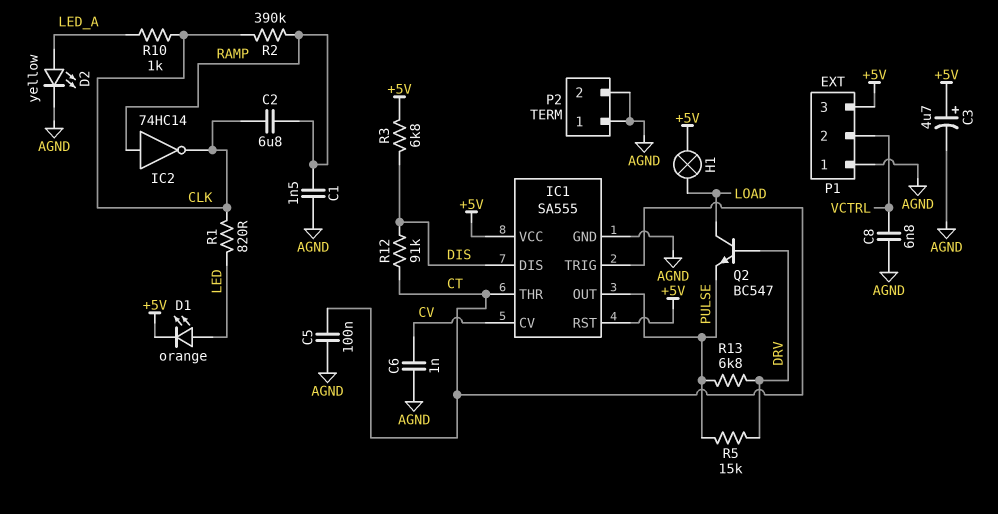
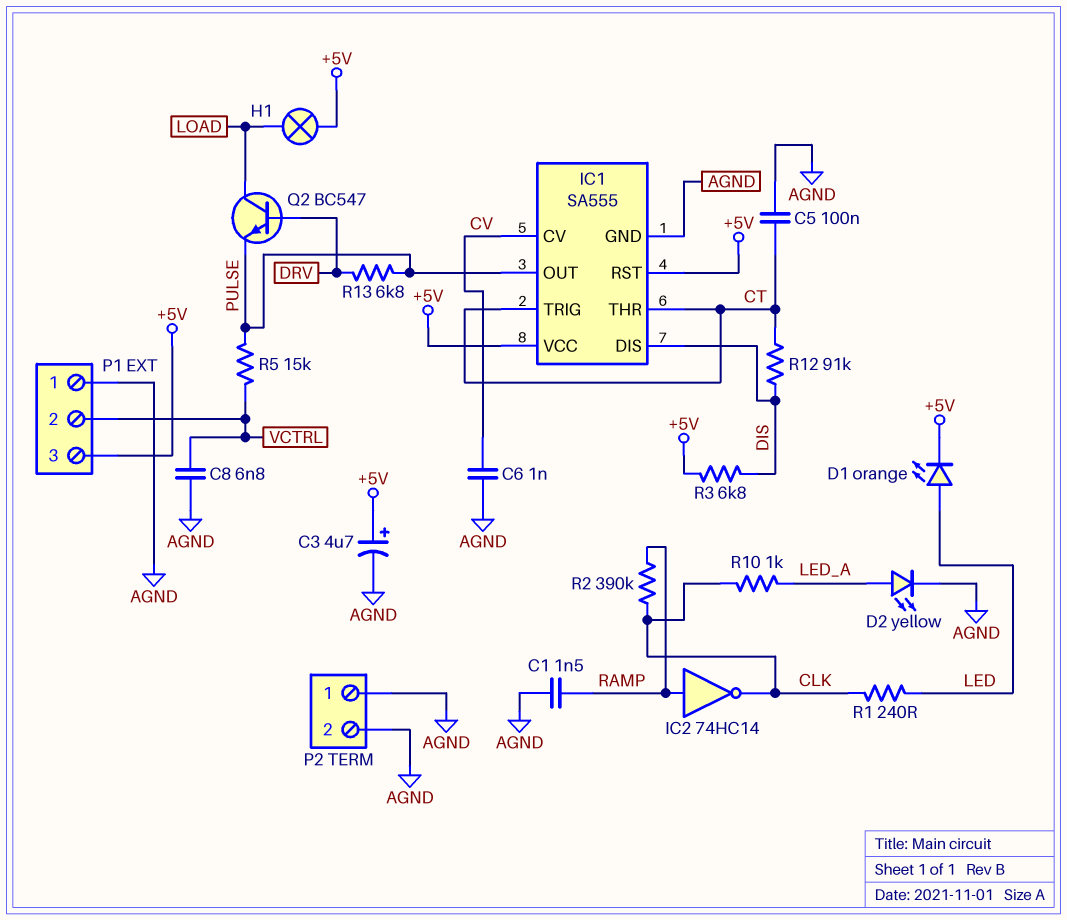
C2: 6.8uF (CLK, RAMP) -> none
R1: 820 (CLK, LED) -> 240 (CLK, LED)
R5: 15k (DRV, PULSE) -> 15k (PULSE, VCTRL)

